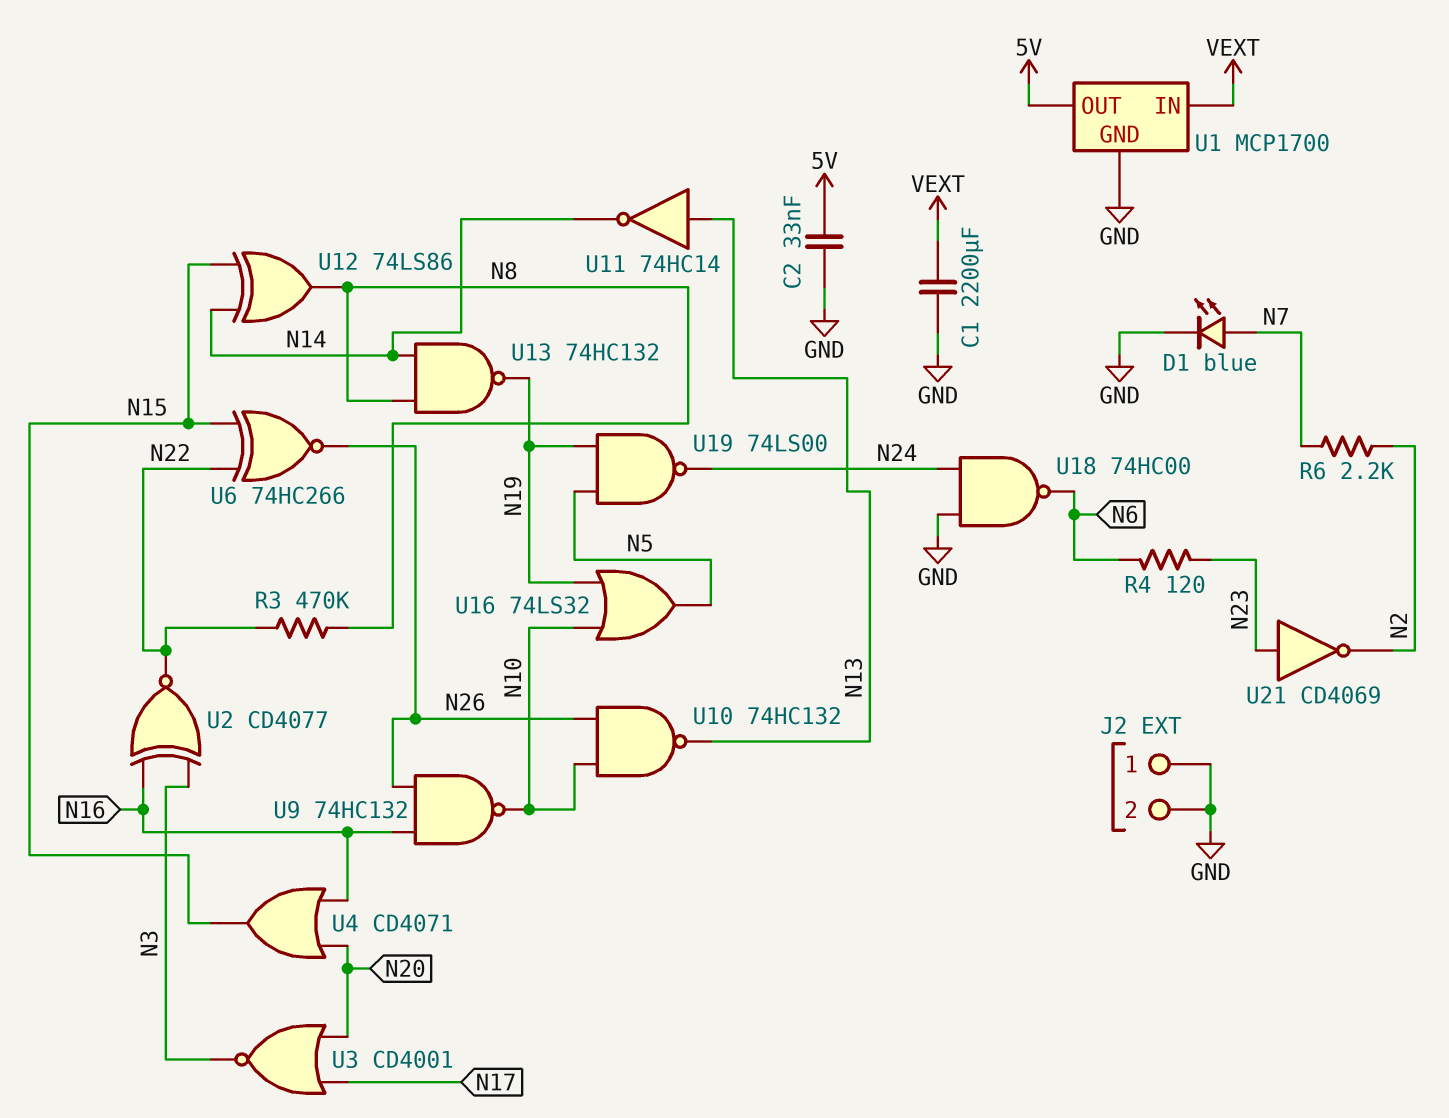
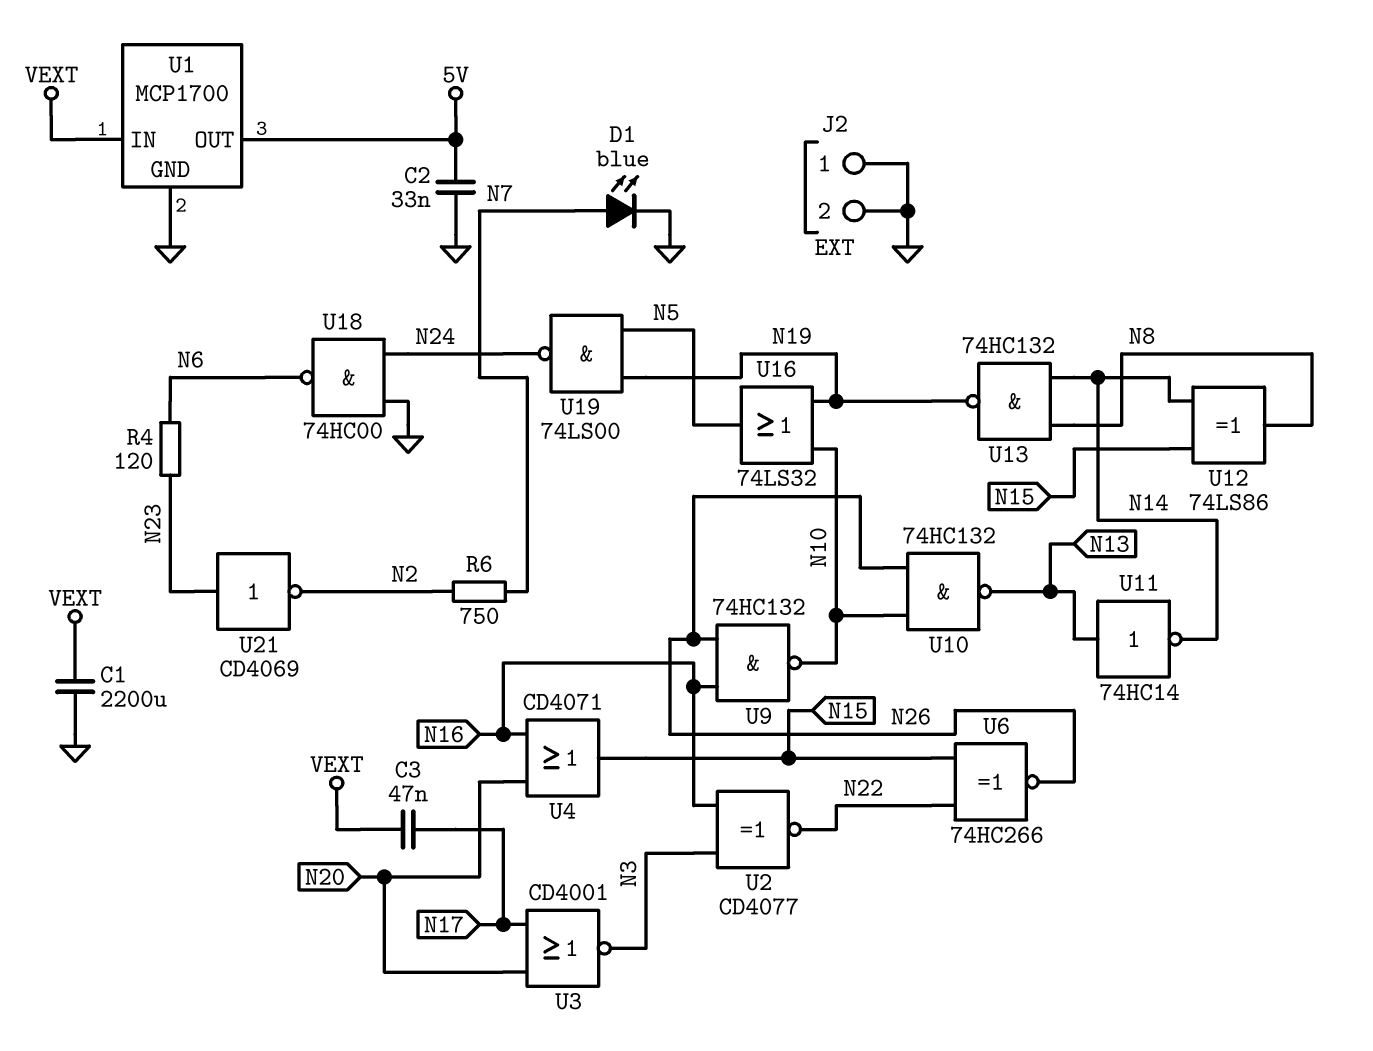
C3: none -> 47nF (N17, VEXT)
R3: 470k (N8, N22) -> none
R6: 2.2k (N2, N7) -> 750 (N2, N7)

